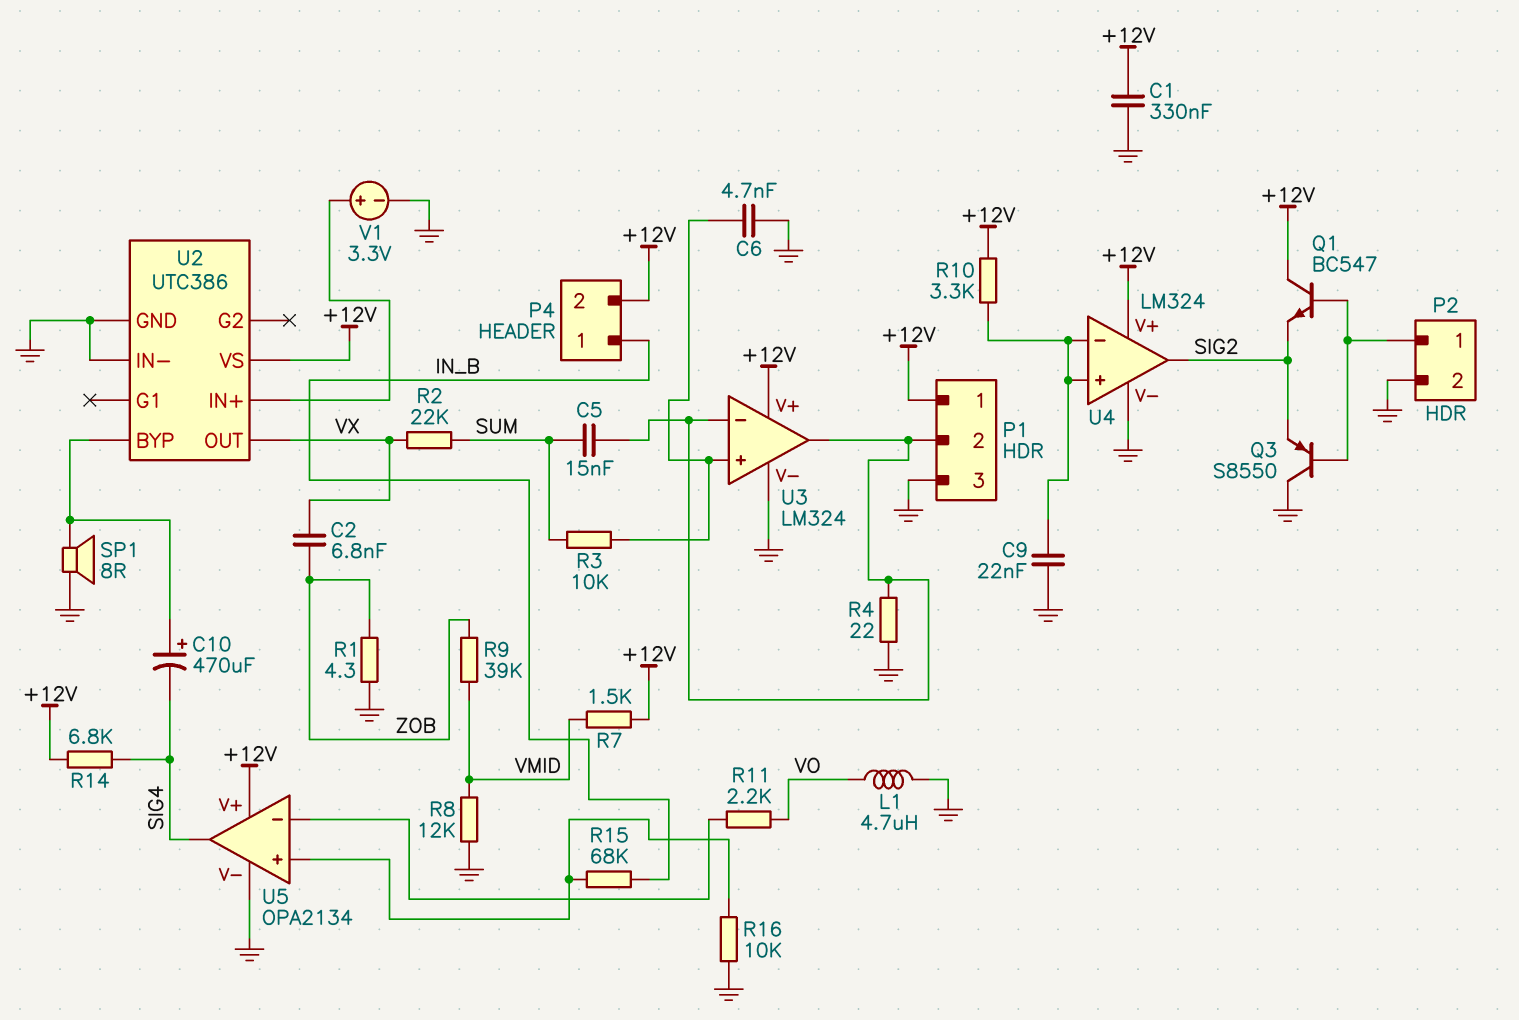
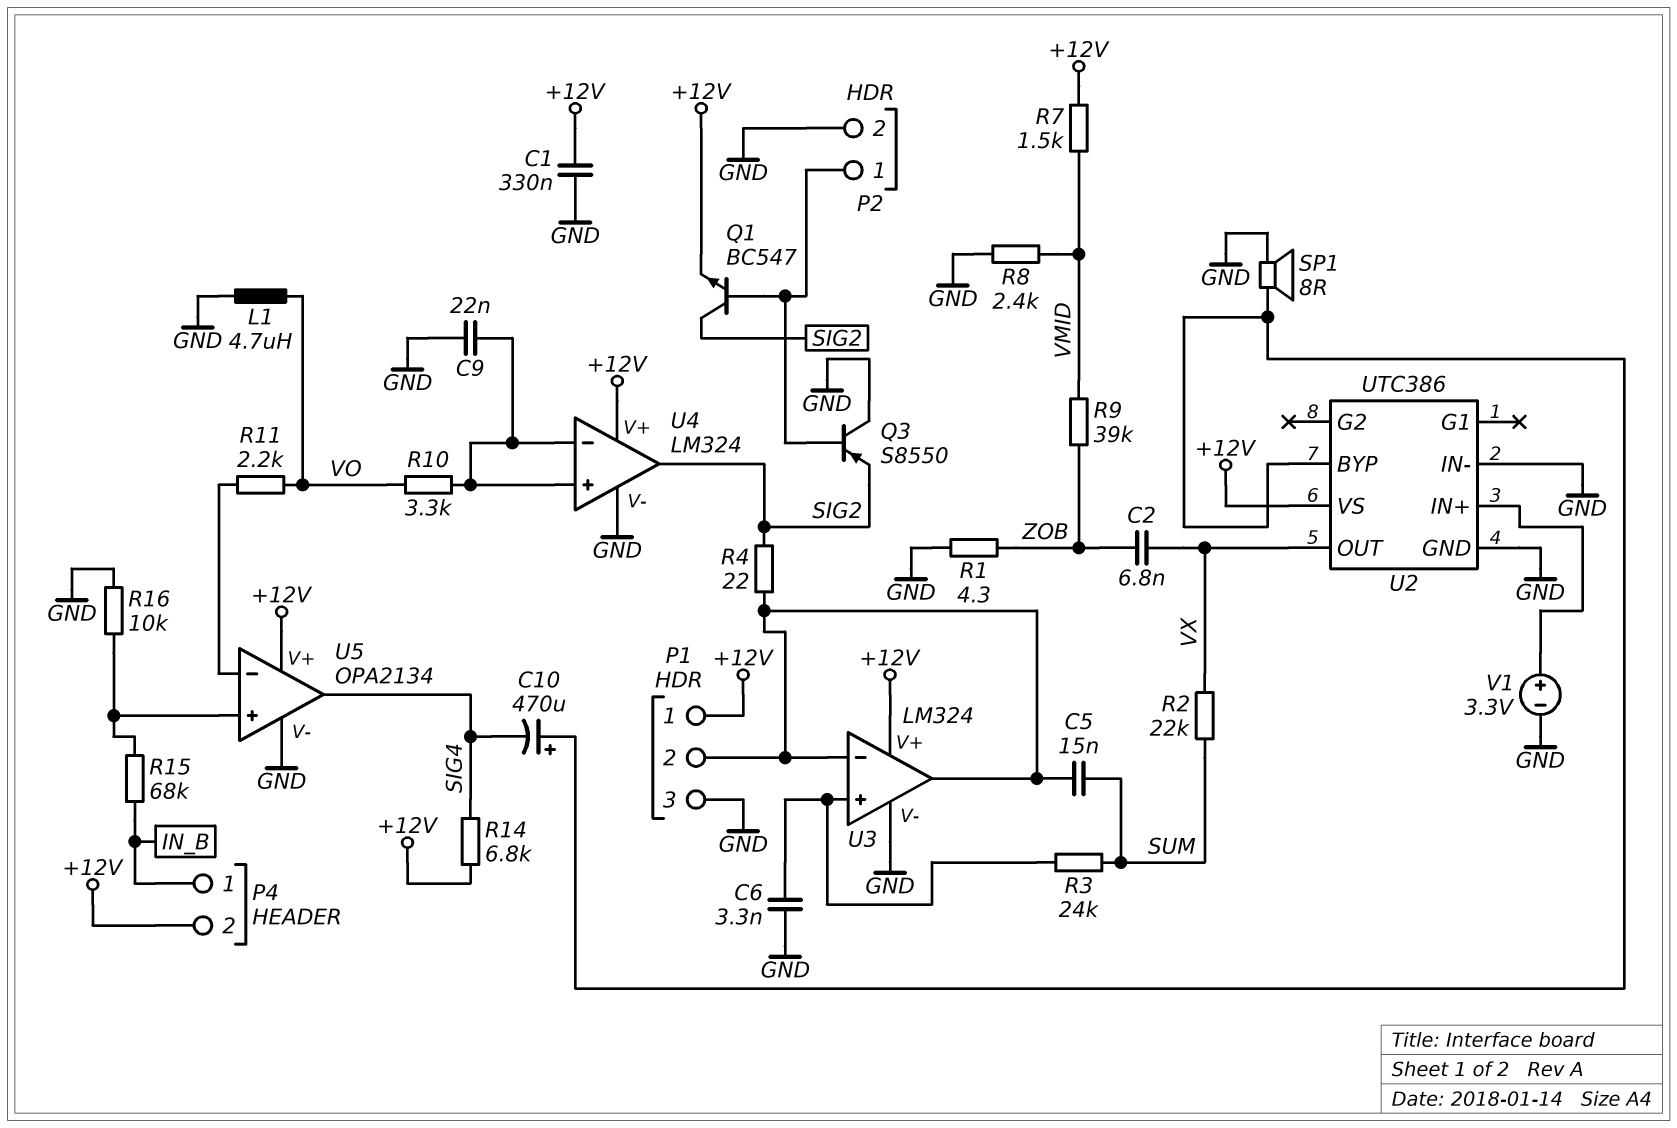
C6: 4.7nF (GND, U3/in+) -> 3.3nF (GND, U3/in+)
Q1: NPN BC547 (B P2/1, C +12V, E SIG2) -> NPN BC547 (B P2/1, C SIG2, E +12V)
R3: 10k (SUM, U3/in+) -> 24k (SUM, U3/in+)
R4: 22 (GND, P1/2) -> 22 (P1/2, SIG2)
R8: 12k (GND, VMID) -> 2.4k (GND, VMID)
R10: 3.3k (+12V, U4/in+) -> 3.3k (U4/in+, VO)

